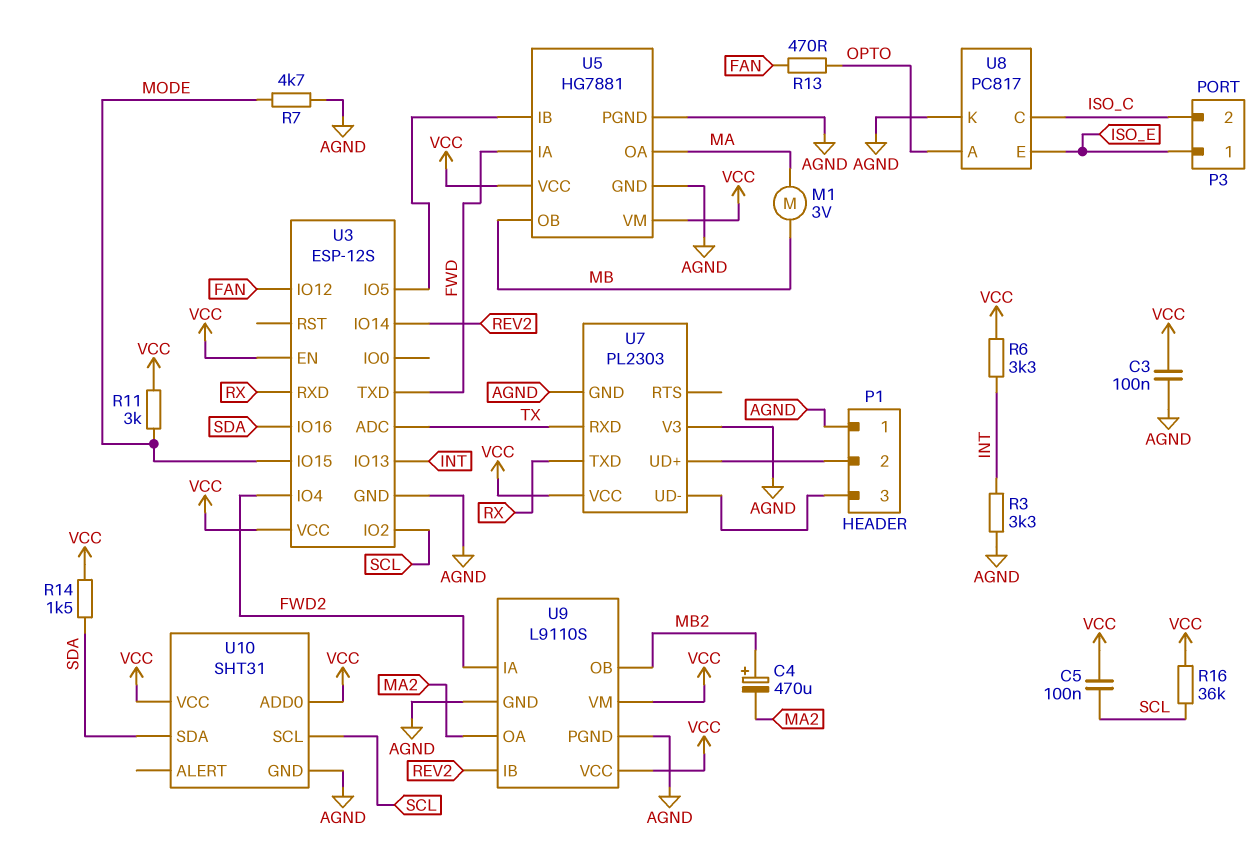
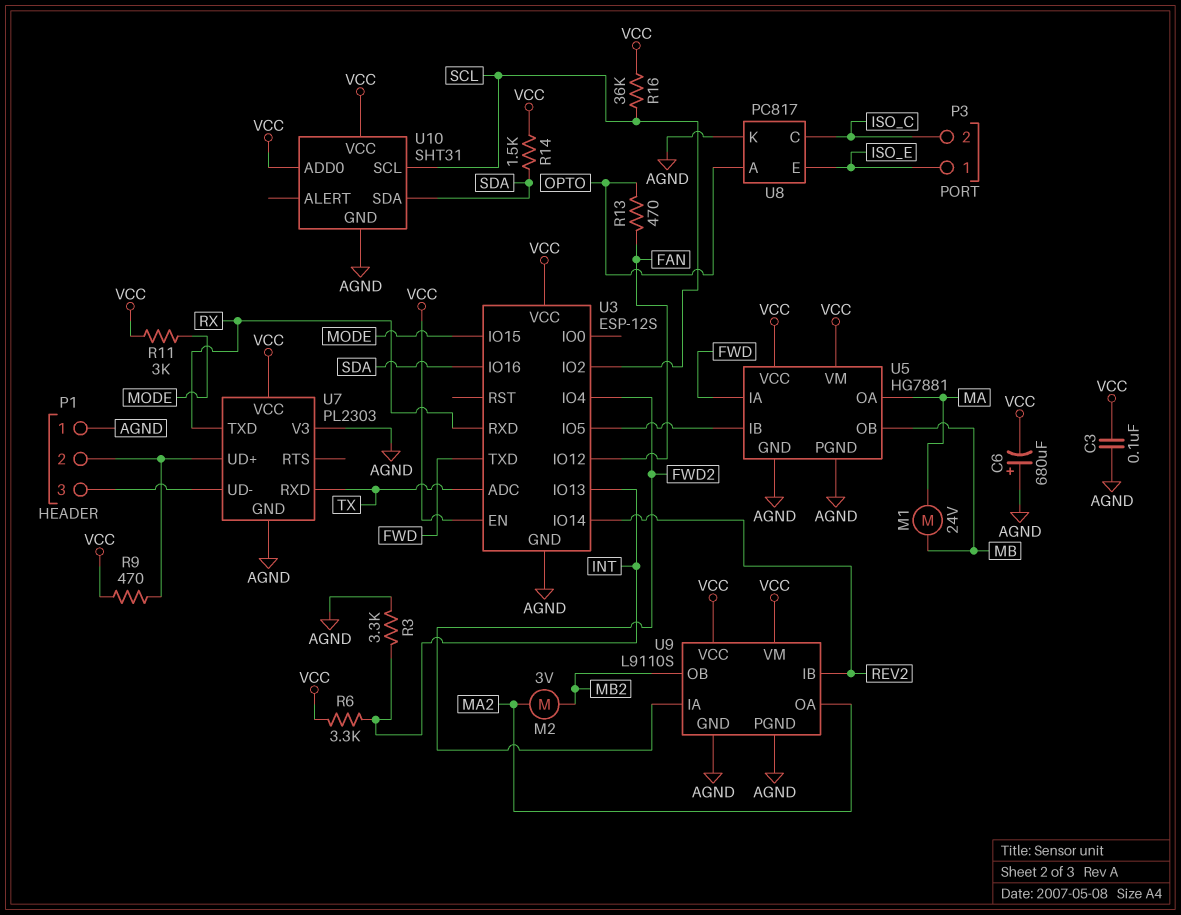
C4: 470uF (plus MB2, minus MA2) -> none
C5: 100nF (SCL, VCC) -> none
C6: none -> 680uF (plus AGND, minus VCC)
M1: motor 3V (MA, MB) -> motor 24V (MA, MB)
M2: none -> motor 3V (MA2, MB2)
R7: 4.7k (AGND, MODE) -> none
R9: none -> 470 (P1/2, VCC)

